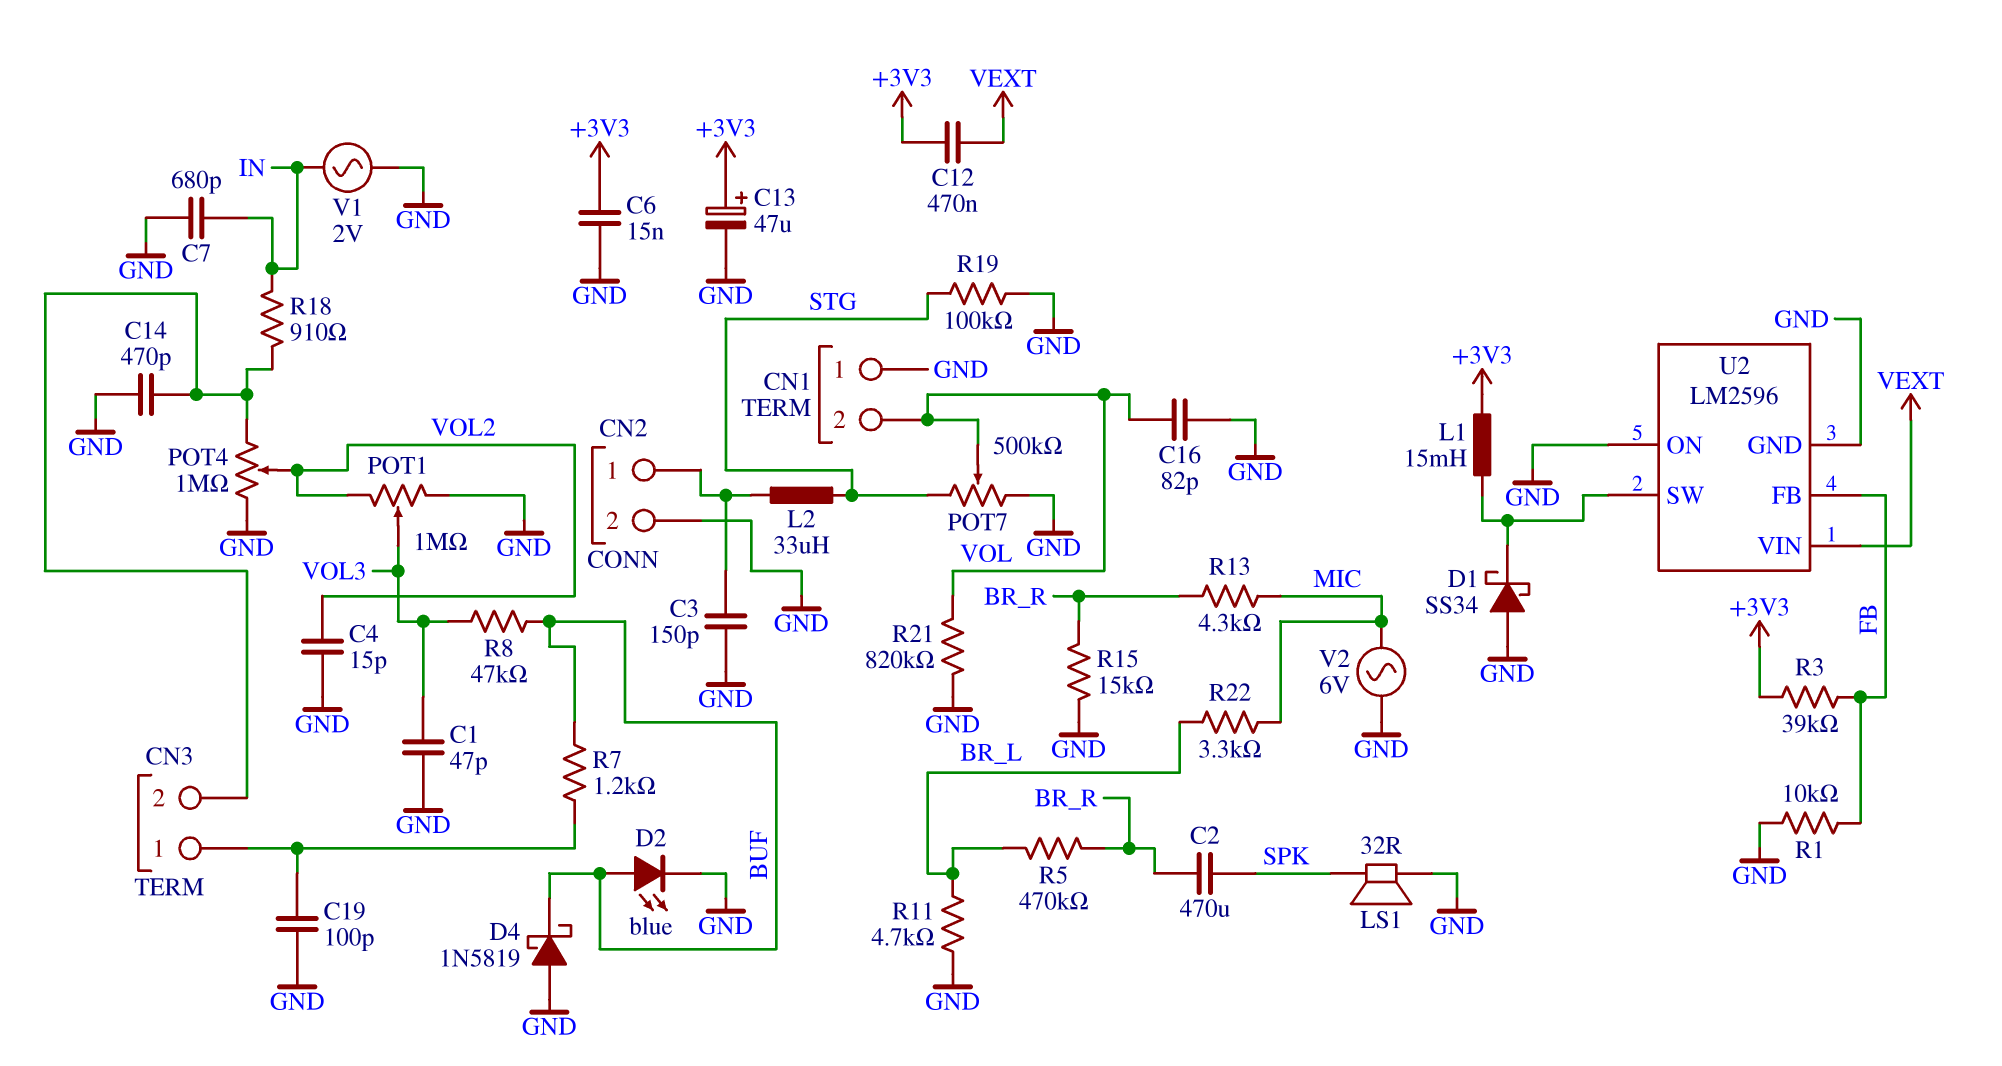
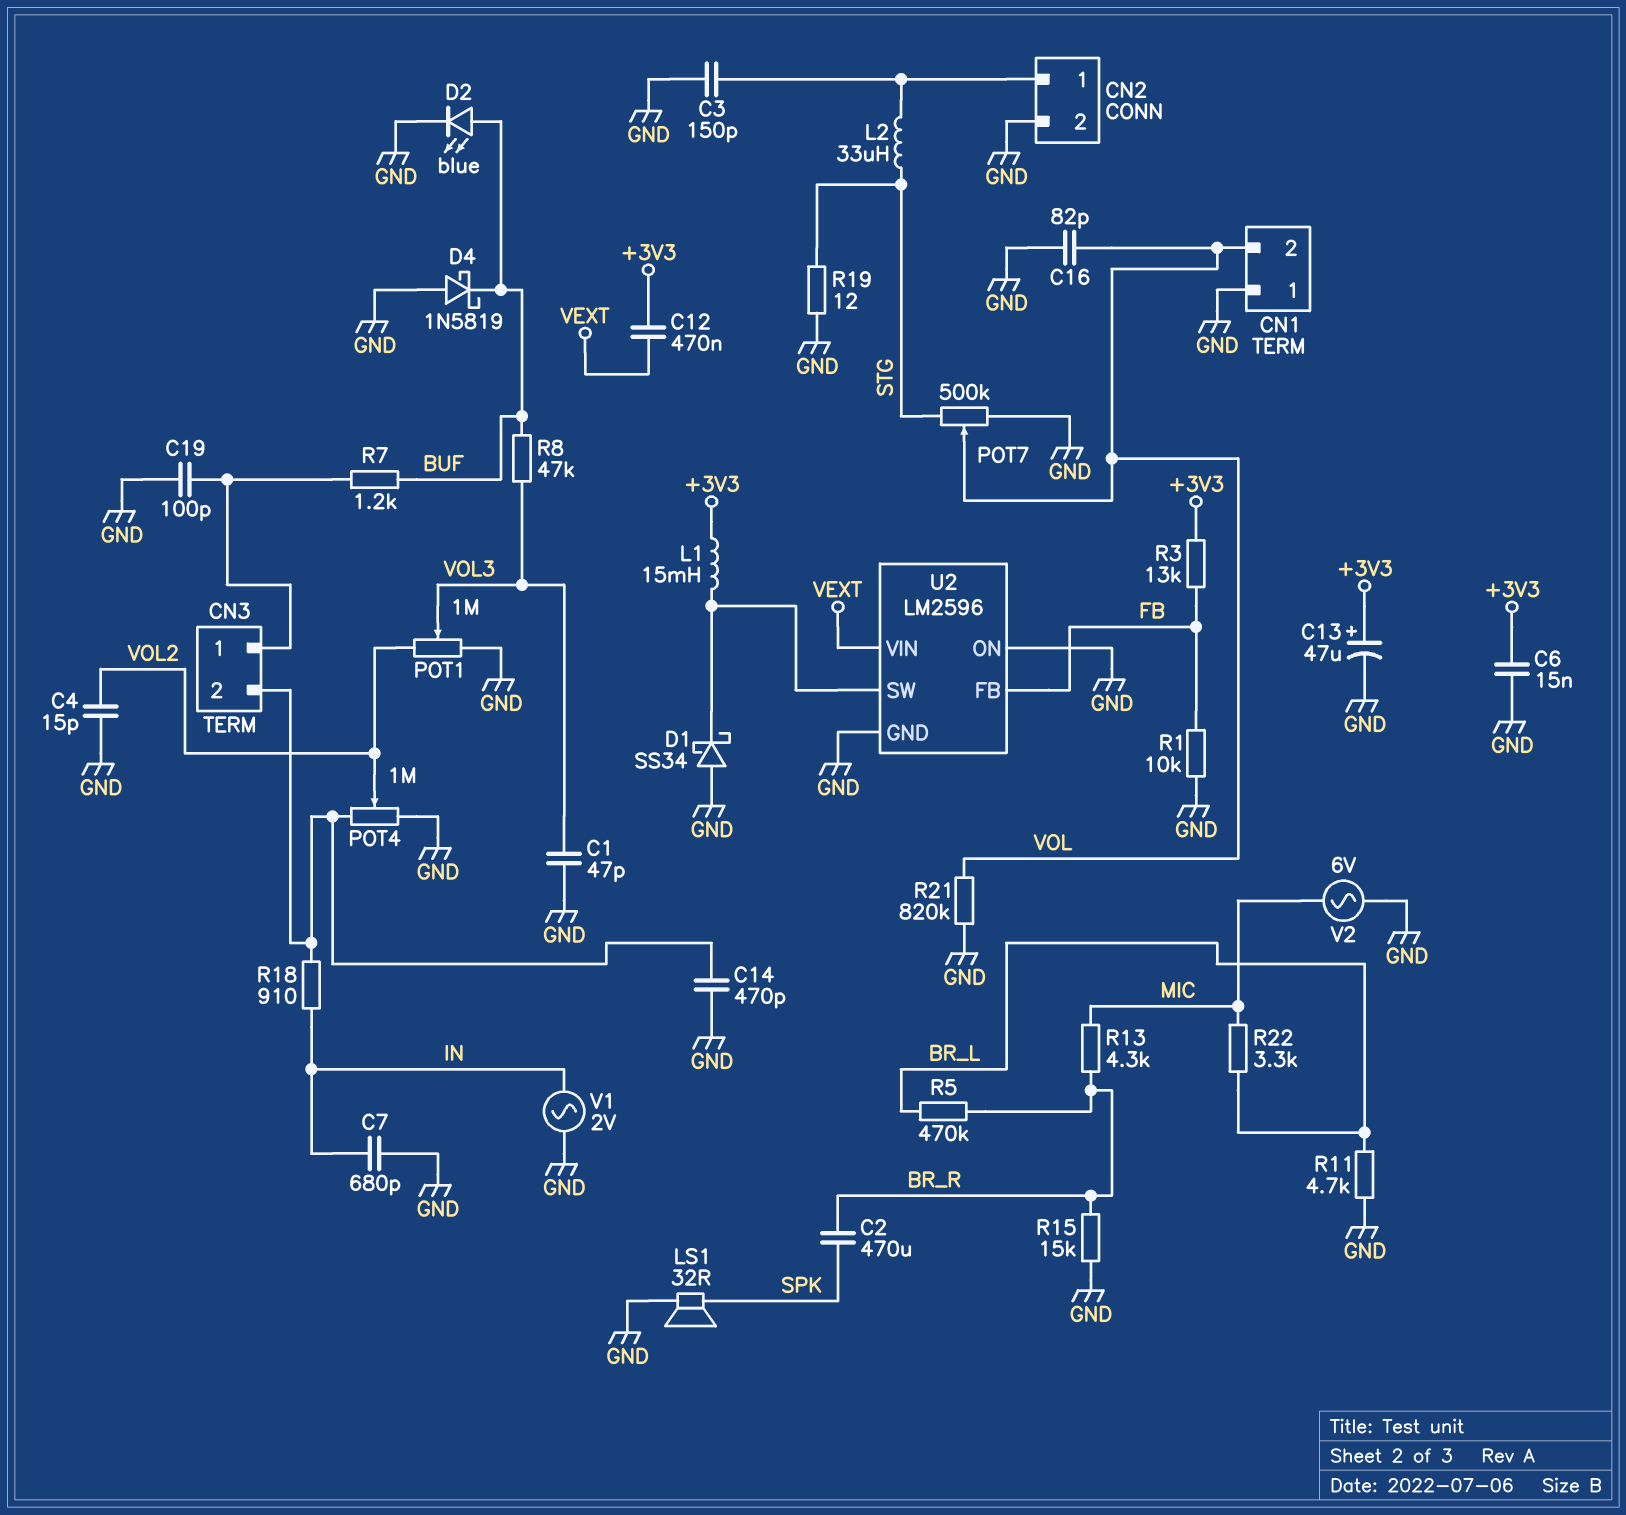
R3: 39k (+3V3, FB) -> 13k (+3V3, FB)
R19: 100k (GND, STG) -> 12 (GND, STG)

